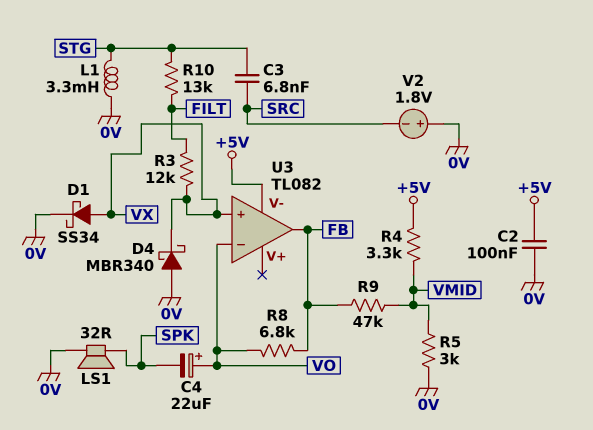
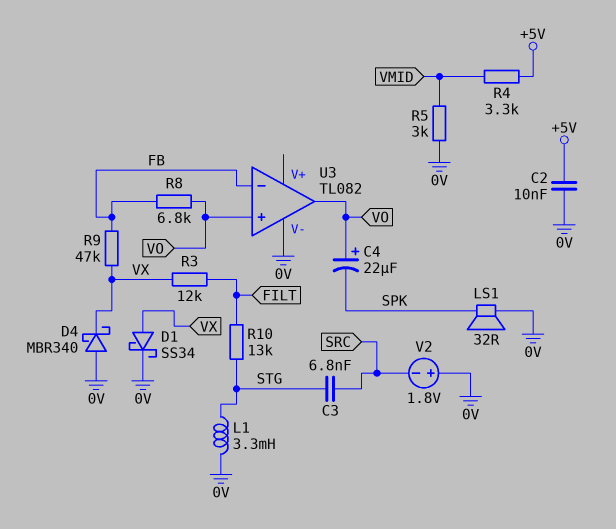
C2: 100nF (+5V, 0V) -> 10nF (+5V, 0V)
R9: 47k (FB, VMID) -> 47k (FB, VX)
U3 pin V-: +5V -> 0V
U3 pin in+: VX -> VO
U3 pin in-: VO -> FB
U3 pin out: FB -> VO

